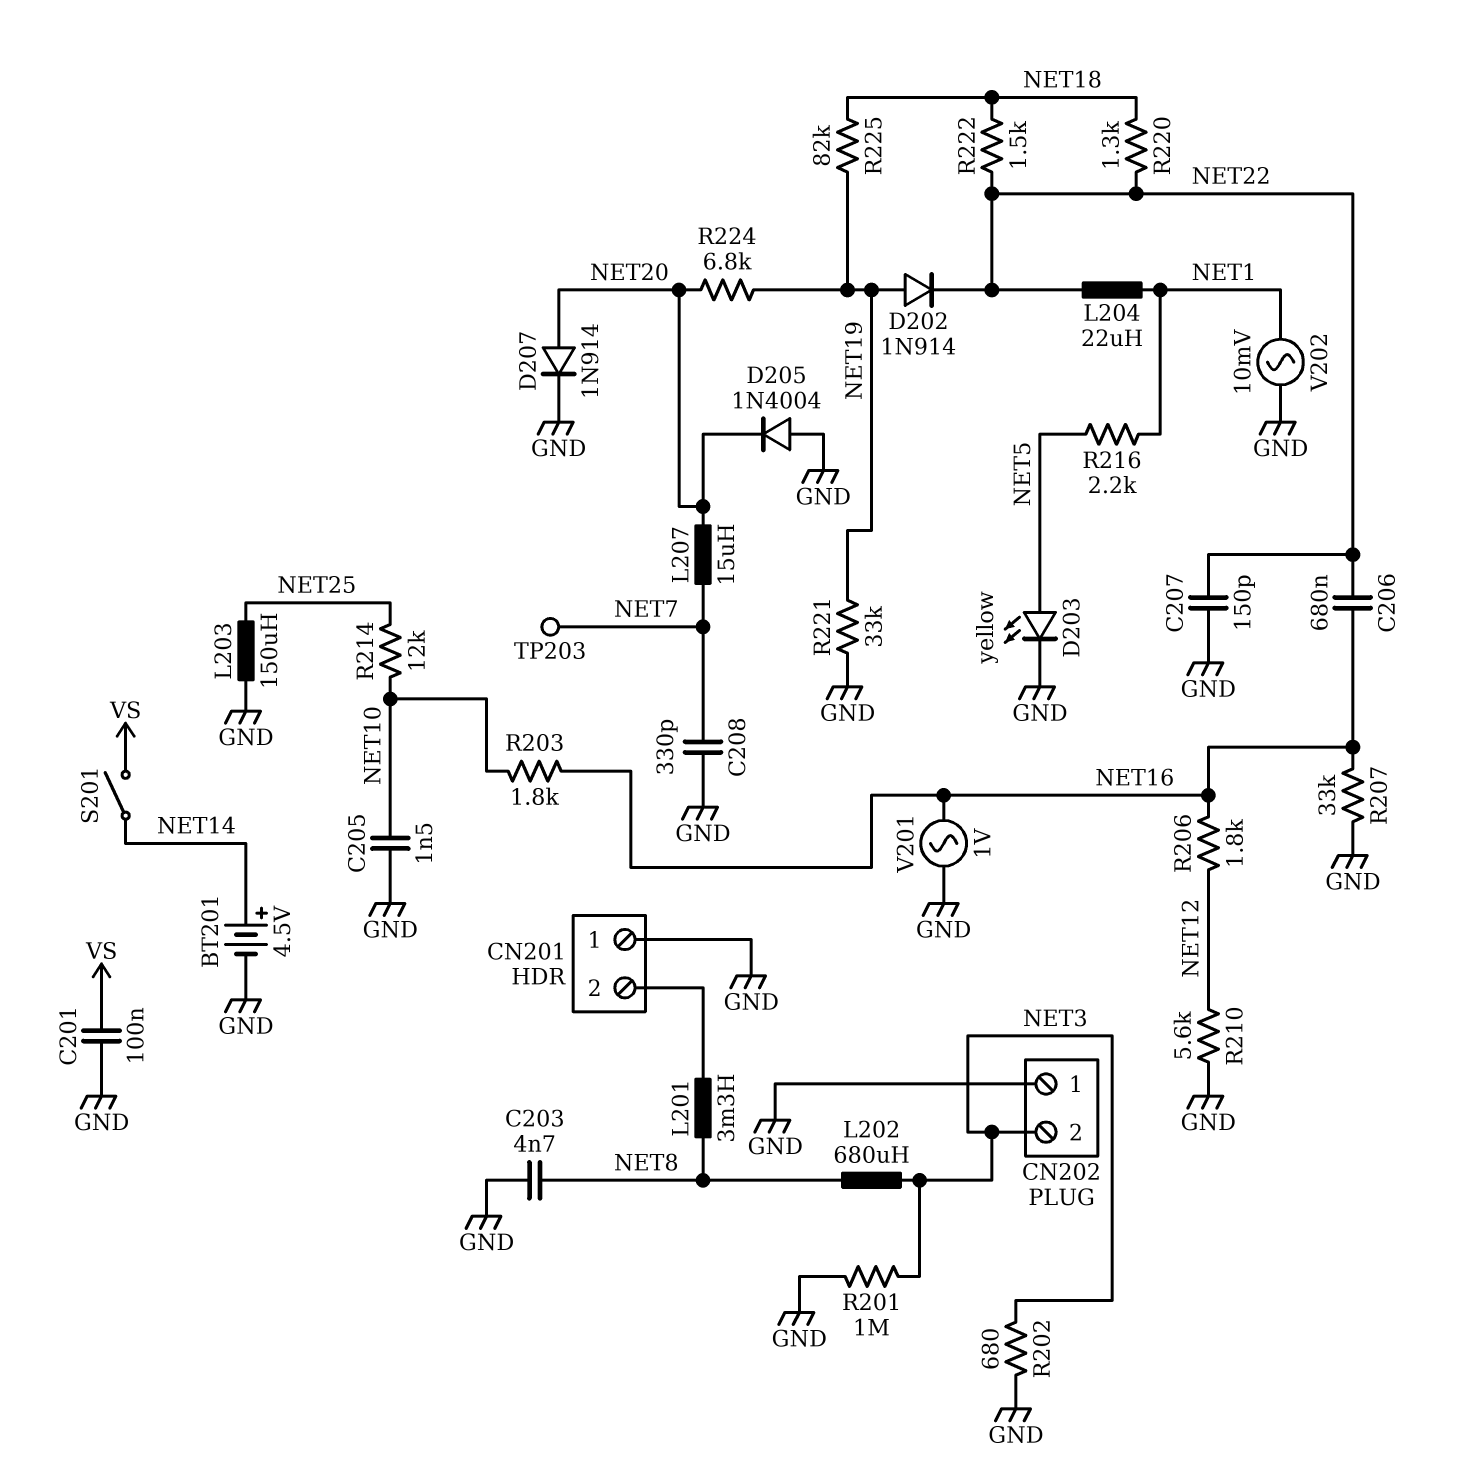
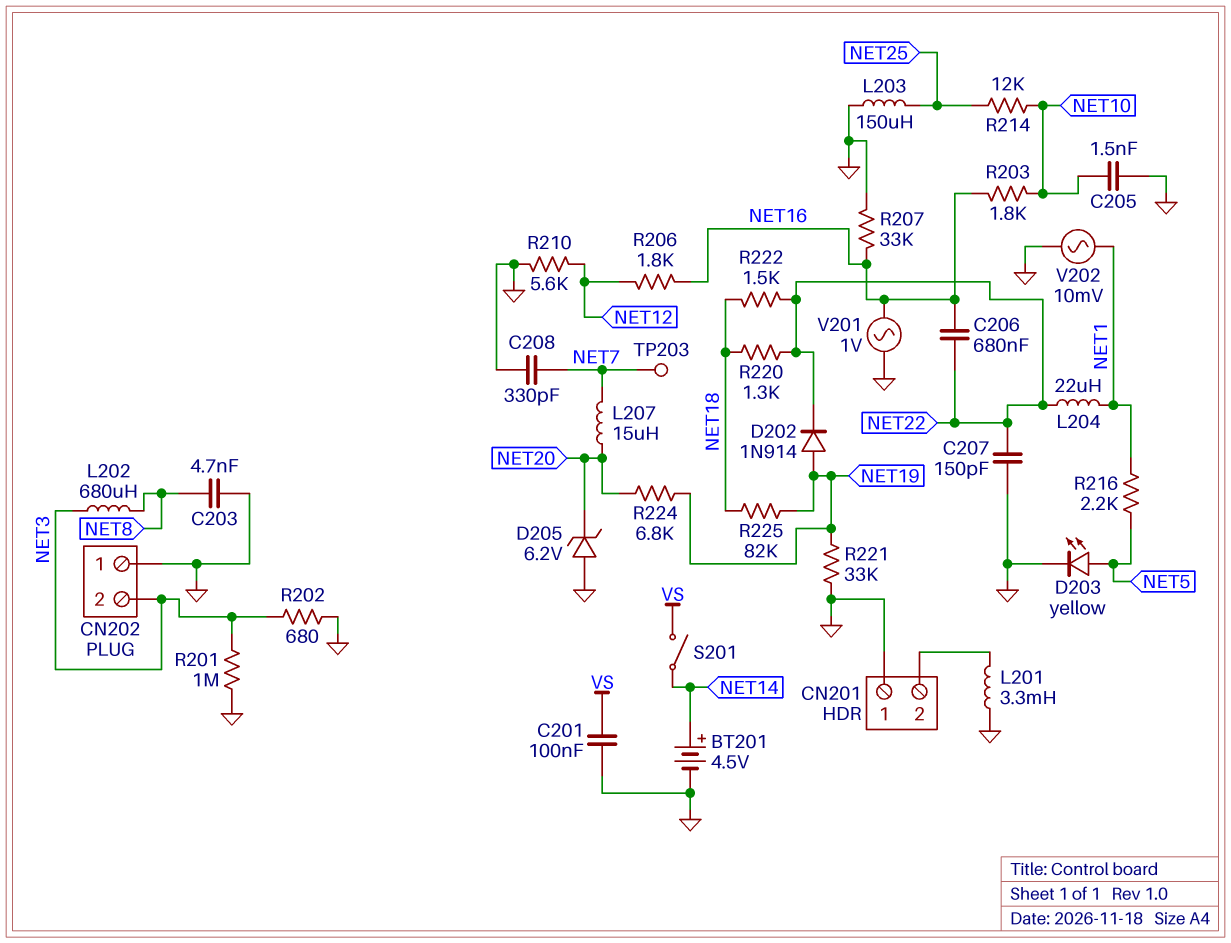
D205: diode 1N4004 (A GND, K NET20) -> zener 6.2V (A GND, K NET20)
D207: diode 1N914 (A NET20, K GND) -> none
L201: 3.3mH (CN201/2, NET8) -> 3.3mH (CN201/2, GND)

